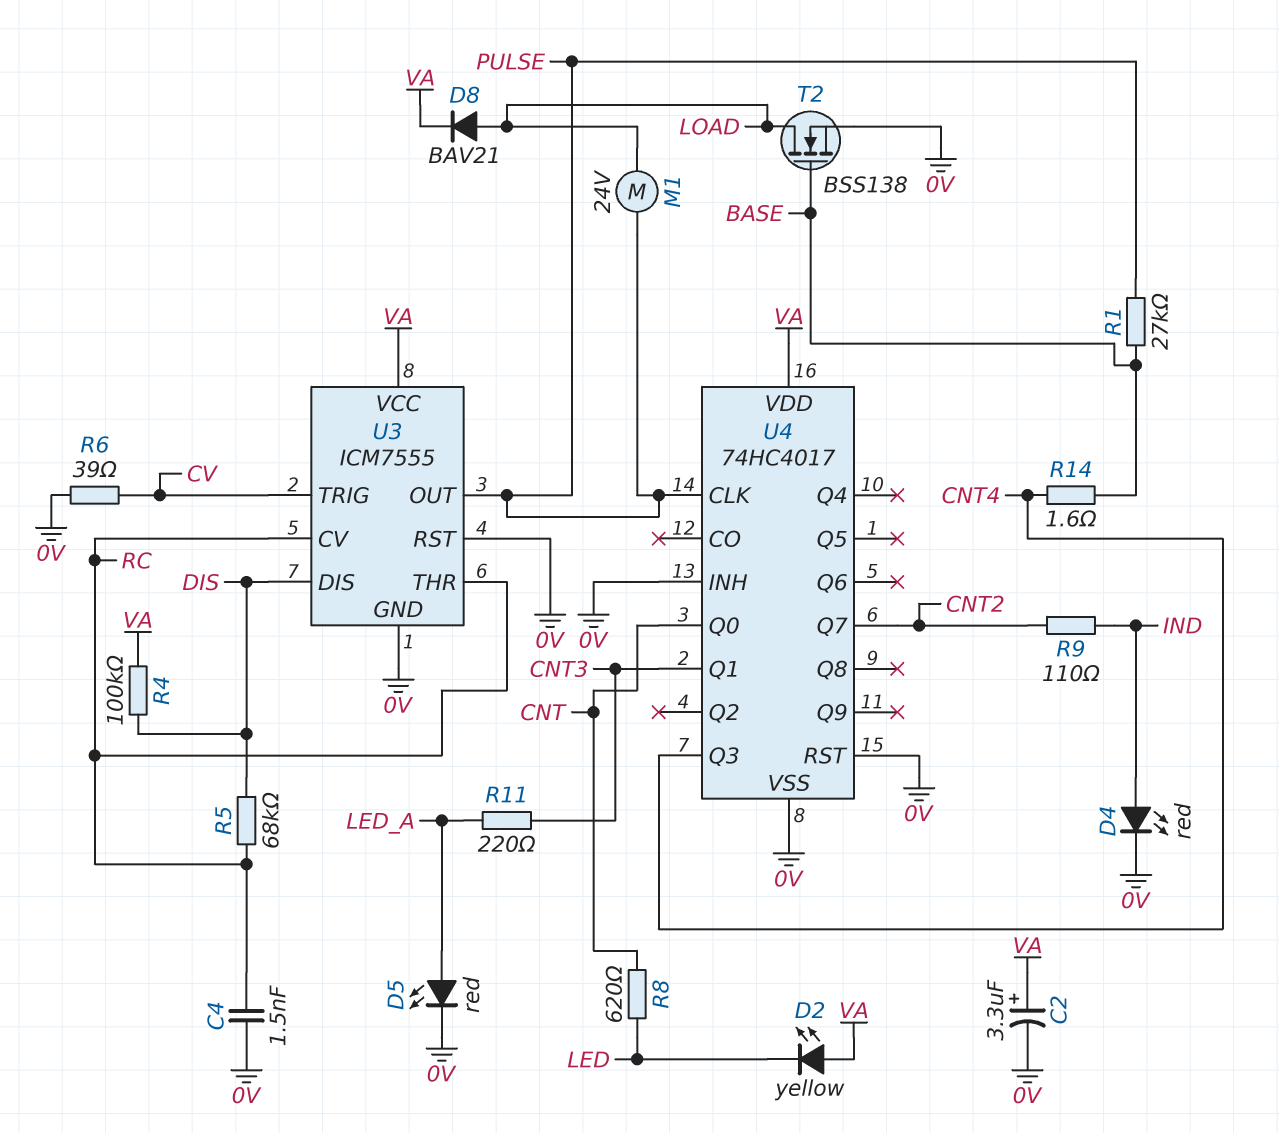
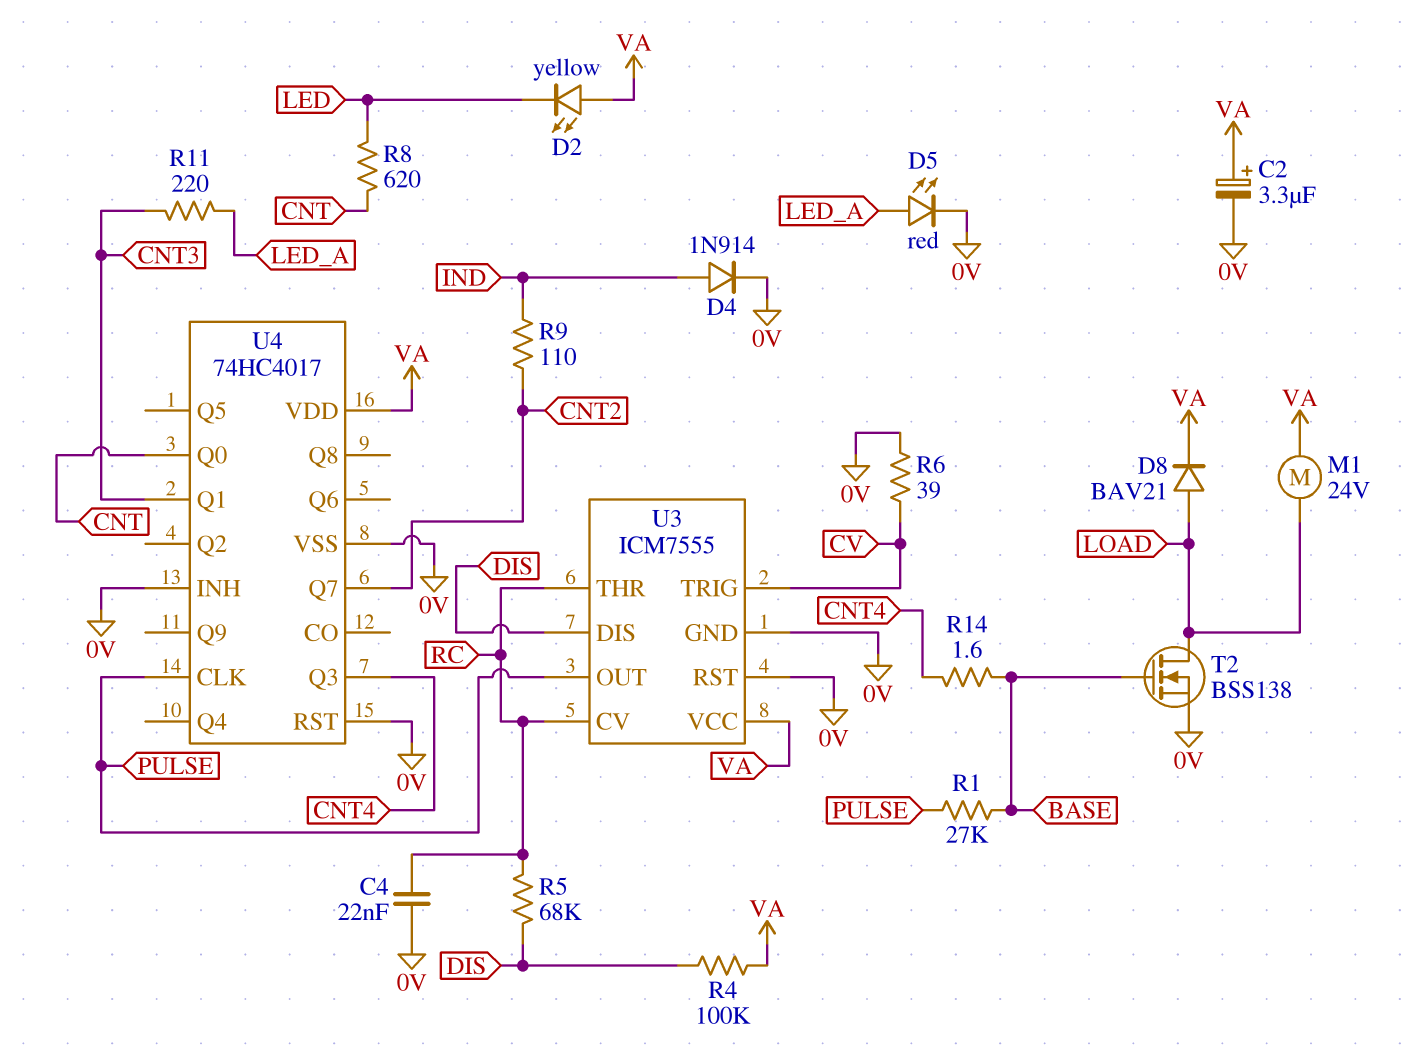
C4: 1.5nF (0V, RC) -> 22nF (0V, RC)
D4: LED red (A IND, K 0V) -> diode 1N914 (A IND, K 0V)
M1: motor 24V (LOAD, PULSE) -> motor 24V (LOAD, VA)

